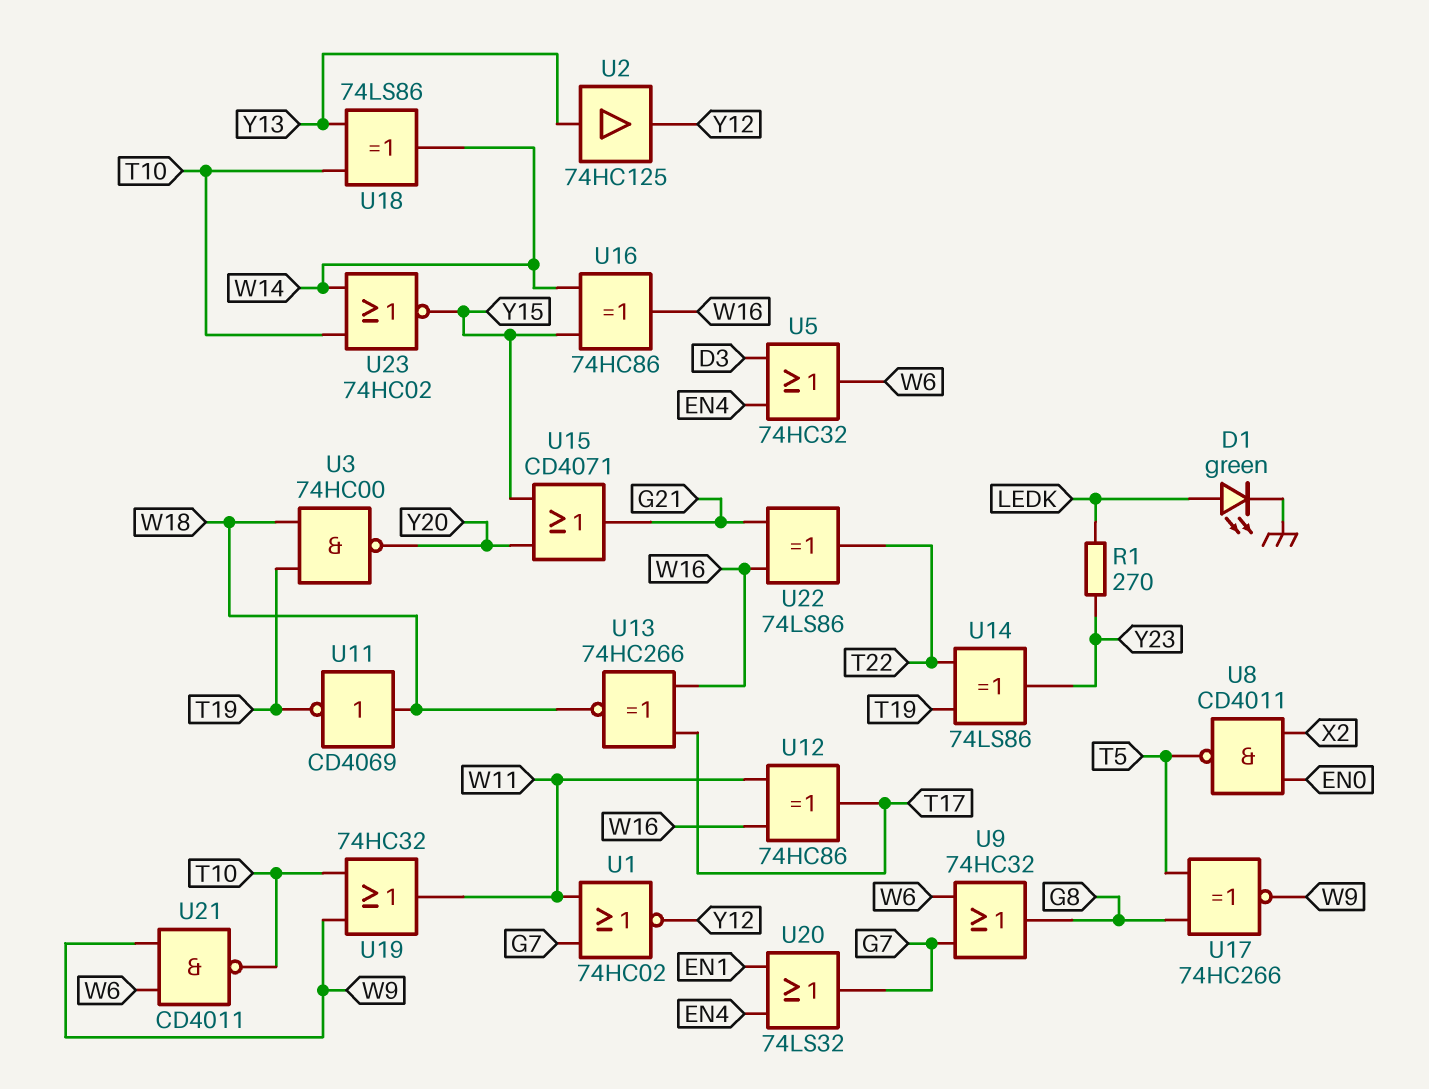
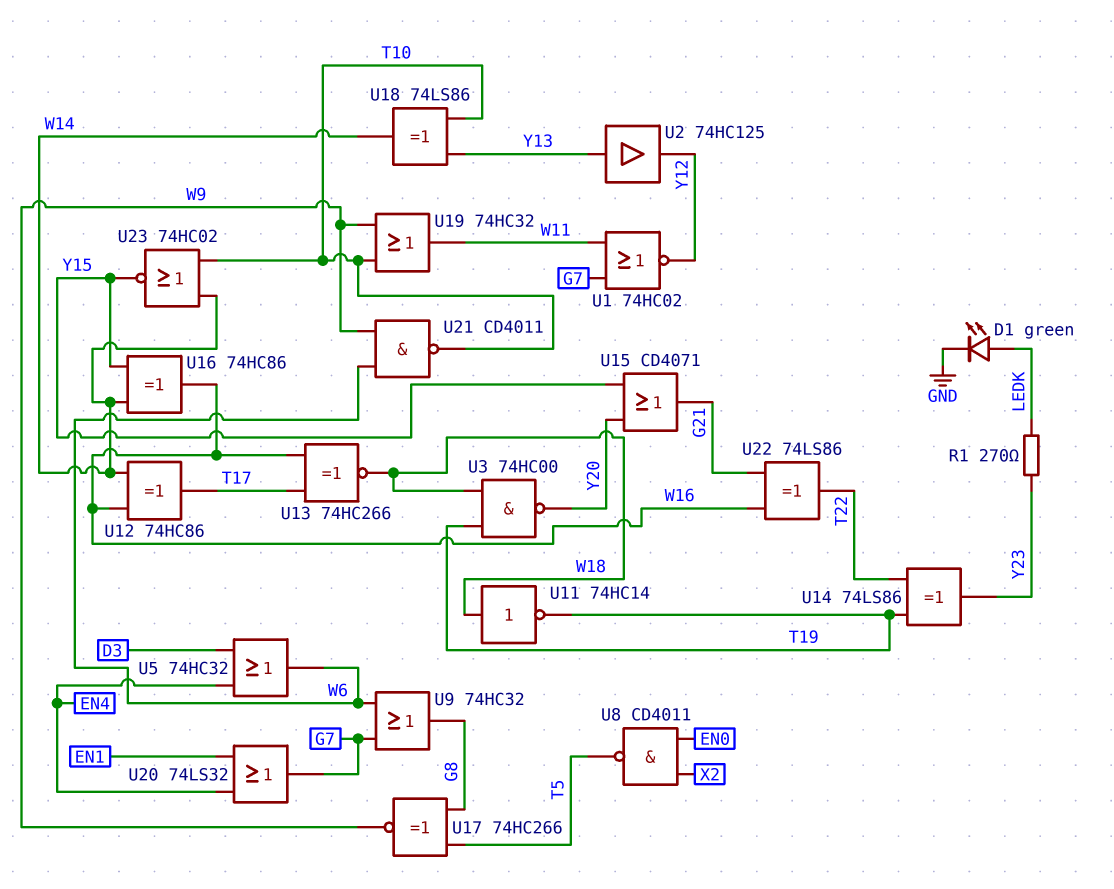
U11: NOT CD4069 (in W18, out T19) -> NOT 74HC14 (in W18, out T19)
U12: XOR 74HC86 (in W11, in W16, out T17) -> XOR 74HC86 (in W14, in W16, out T17)

